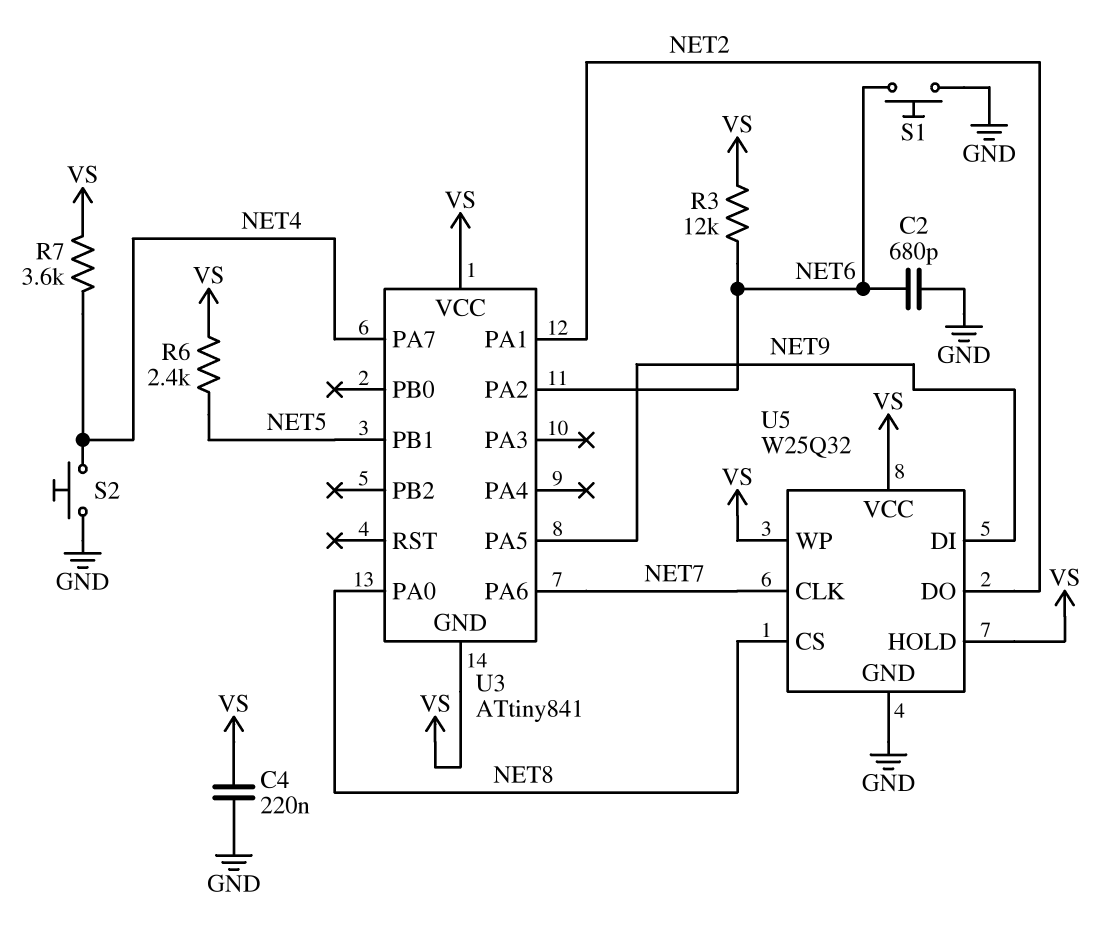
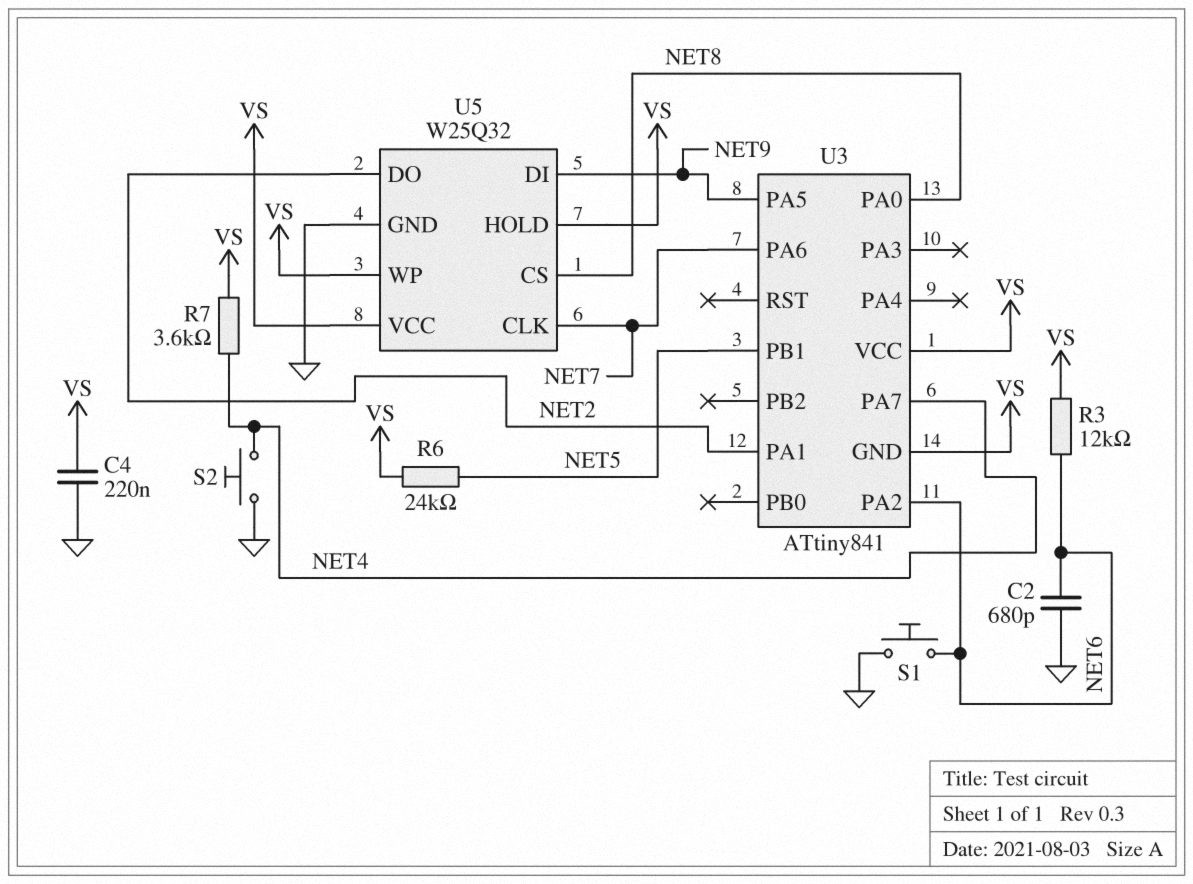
R6: 2.4k (NET5, VS) -> 24k (NET5, VS)

